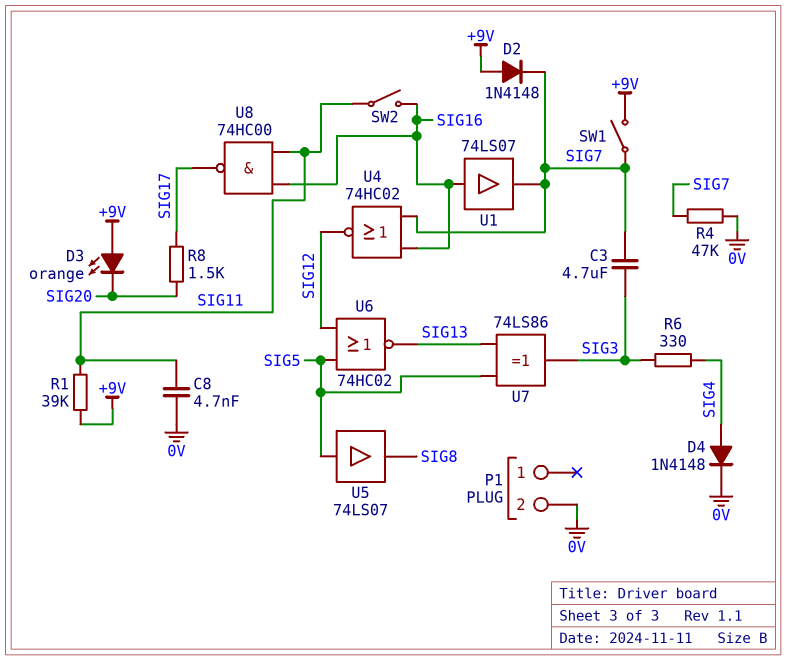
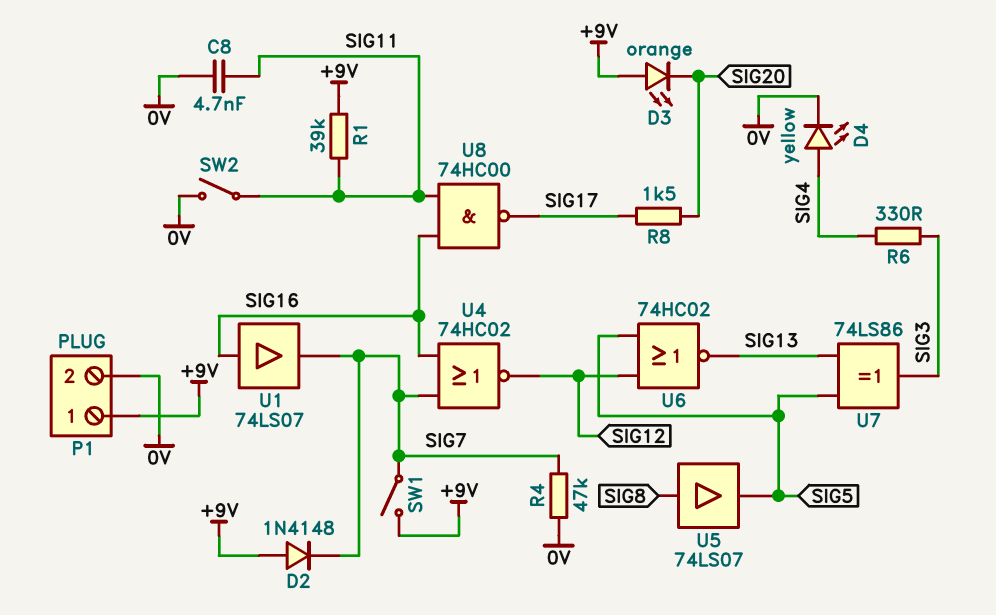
C3: 4.7uF (SIG3, SIG7) -> none
D4: diode 1N4148 (A SIG4, K 0V) -> LED yellow (A SIG4, K 0V)
P1 pin 1: none -> +9V
SW2: switch (SIG11, SIG16) -> switch (0V, SIG11)
U5: buffer 74LS07 (in SIG5, out SIG8) -> buffer 74LS07 (in SIG8, out SIG5)

